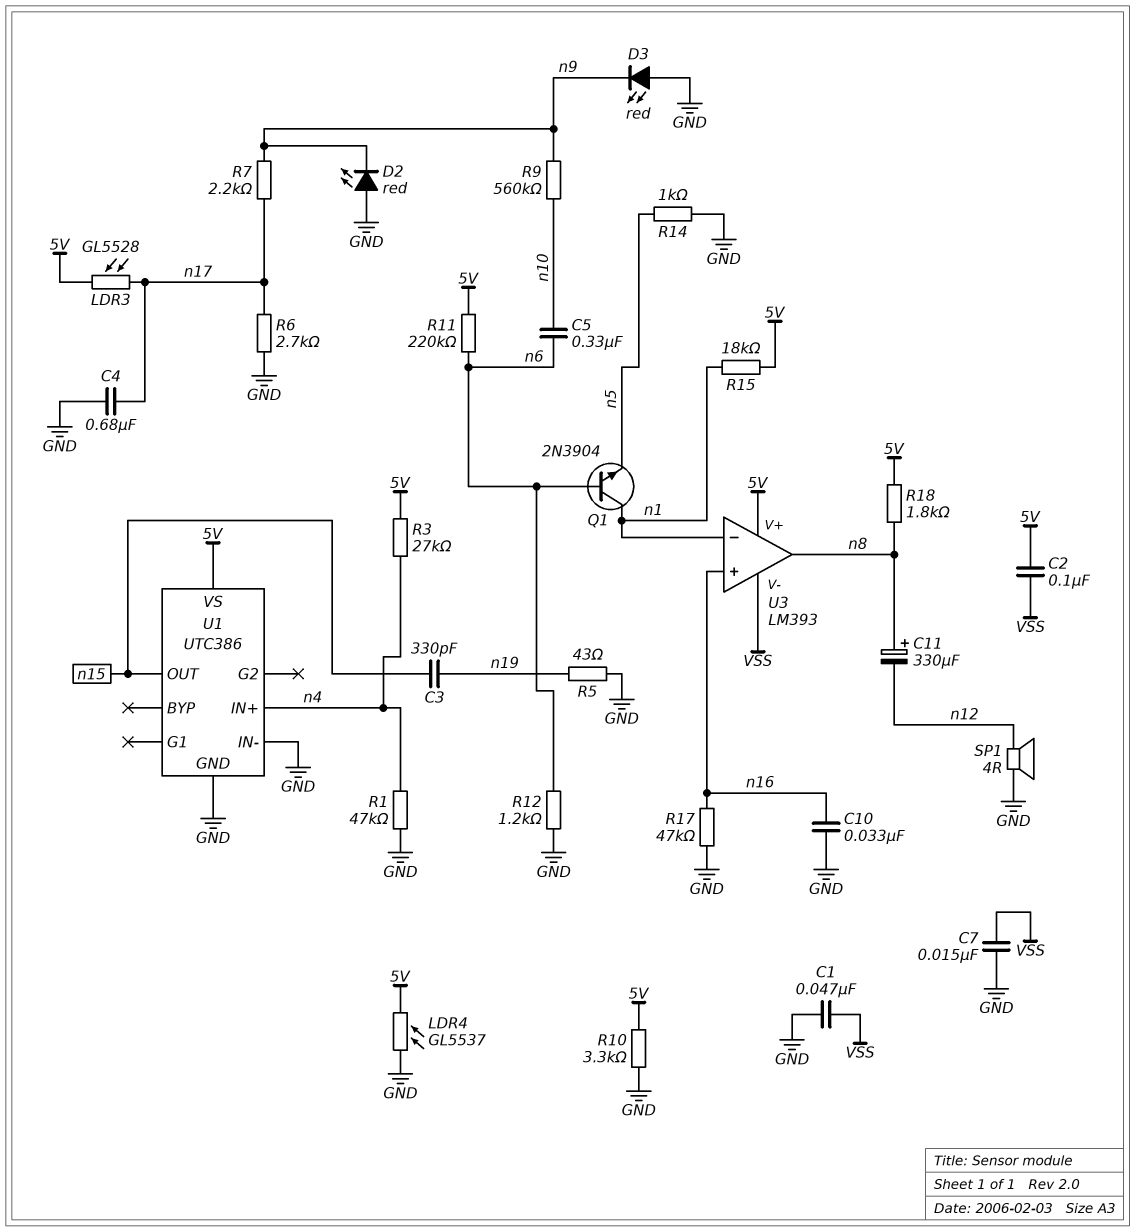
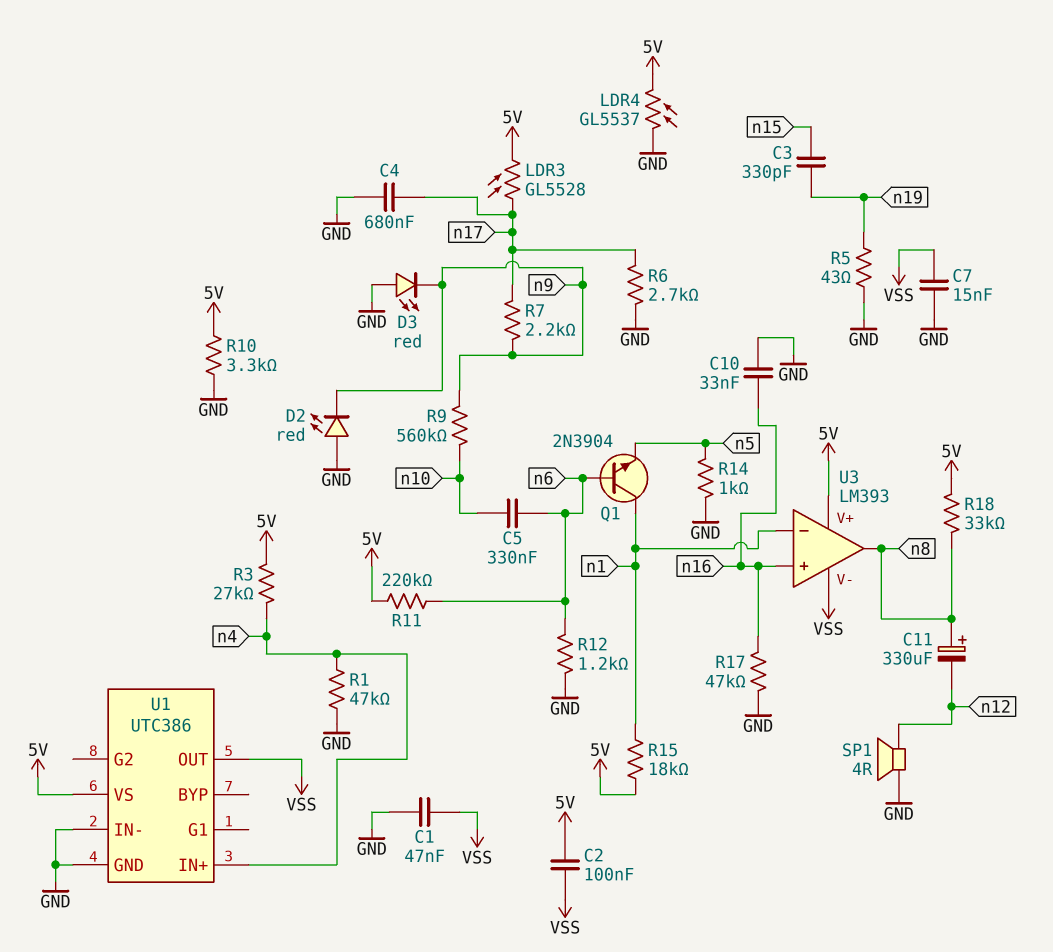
R18: 1.8k (5V, n8) -> 33k (5V, n8)
U1 pin OUT: n15 -> VSS

